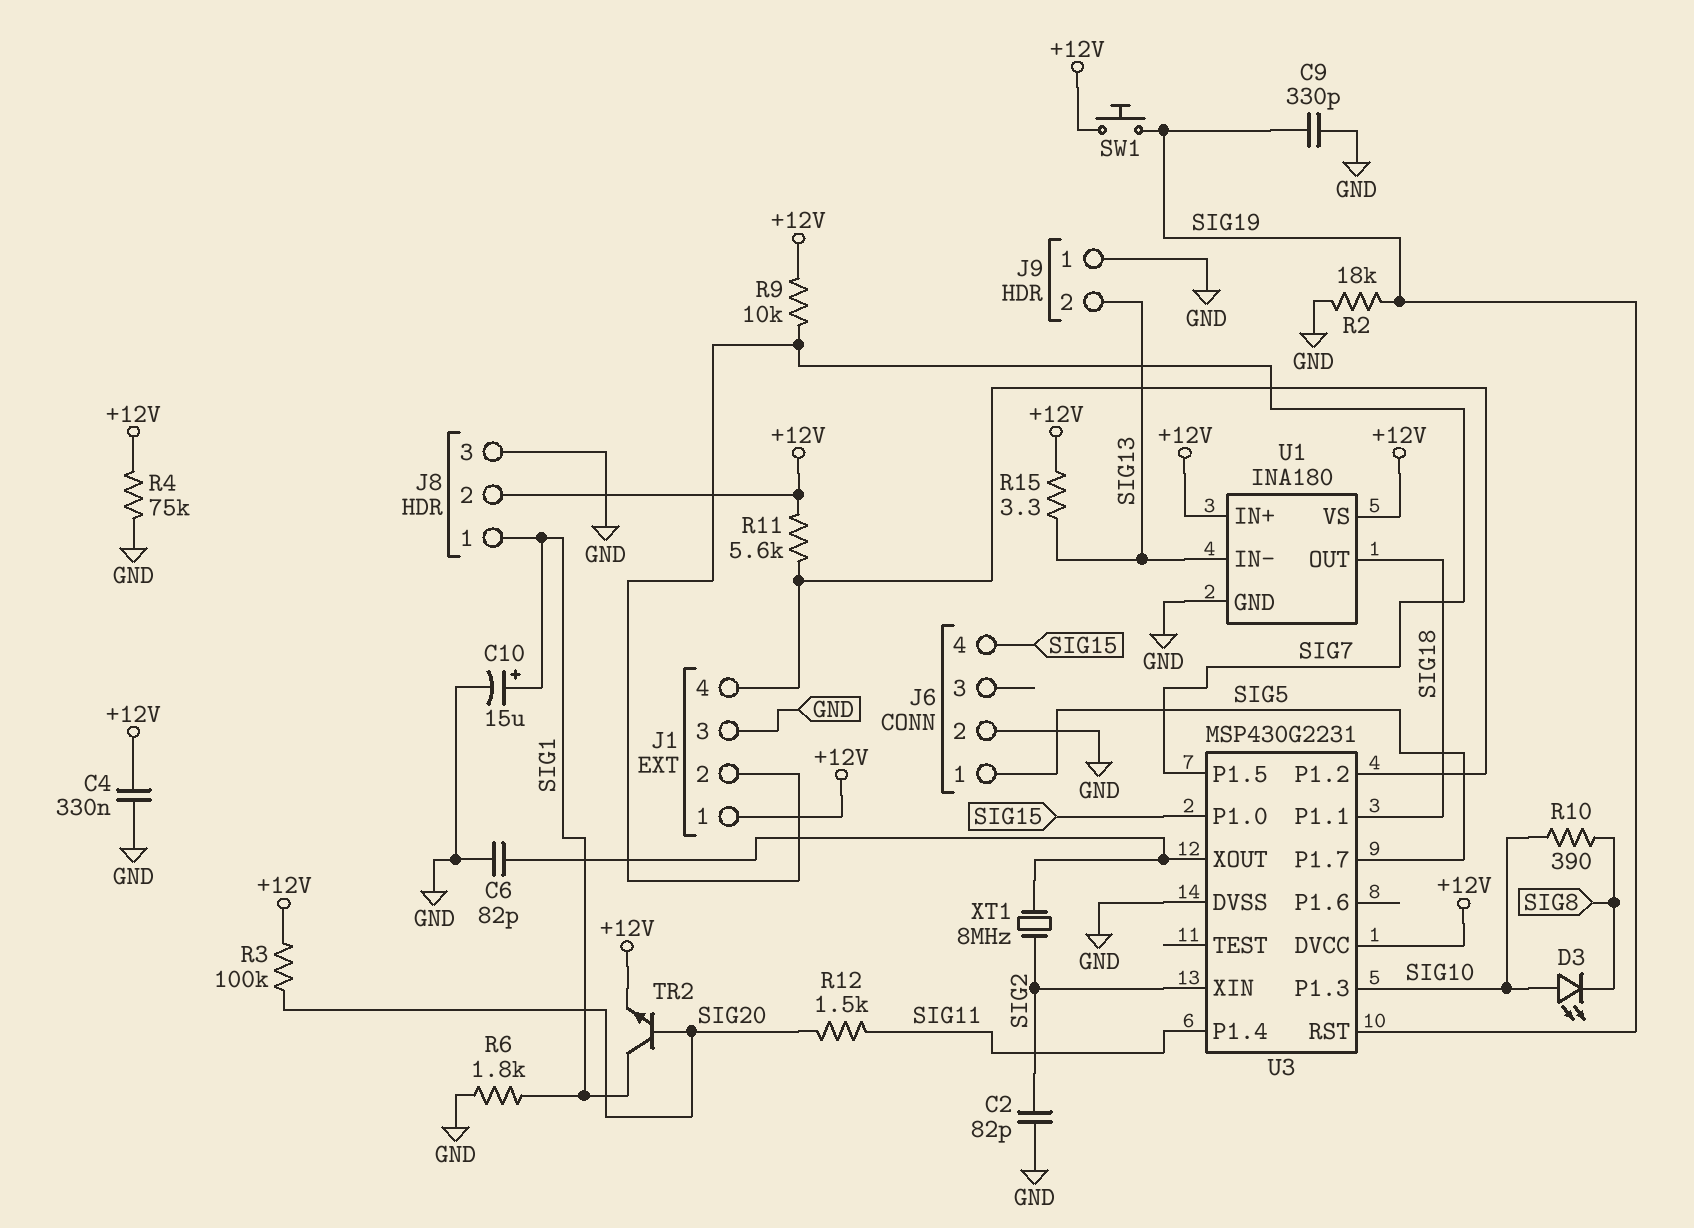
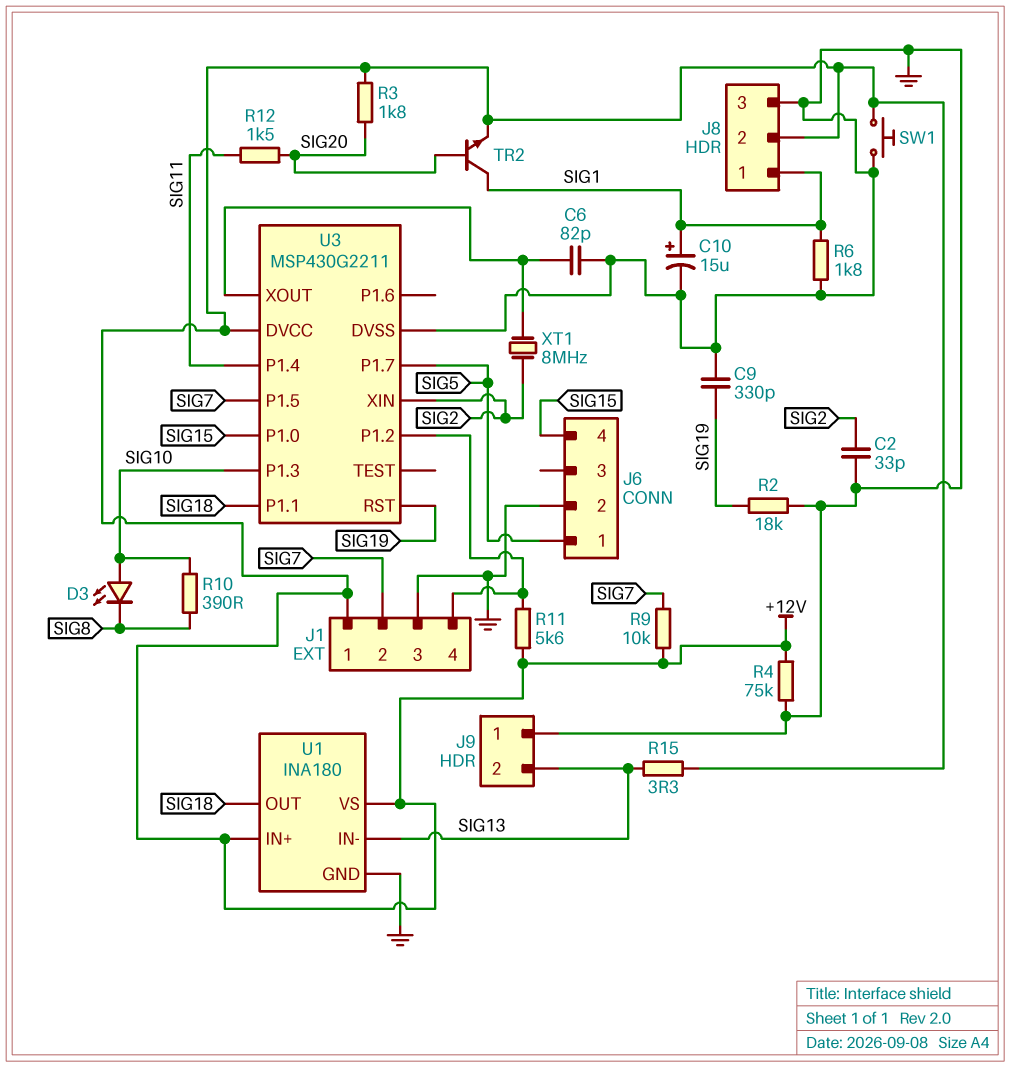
C2: 82pF (GND, SIG2) -> 33pF (GND, SIG2)
C4: 330nF (+12V, GND) -> none
R3: 100k (+12V, SIG20) -> 1.8k (+12V, SIG20)
SW1: button (+12V, SIG19) -> button (+12V, GND)
U3: MSP430G2231 -> MSP430G2211

